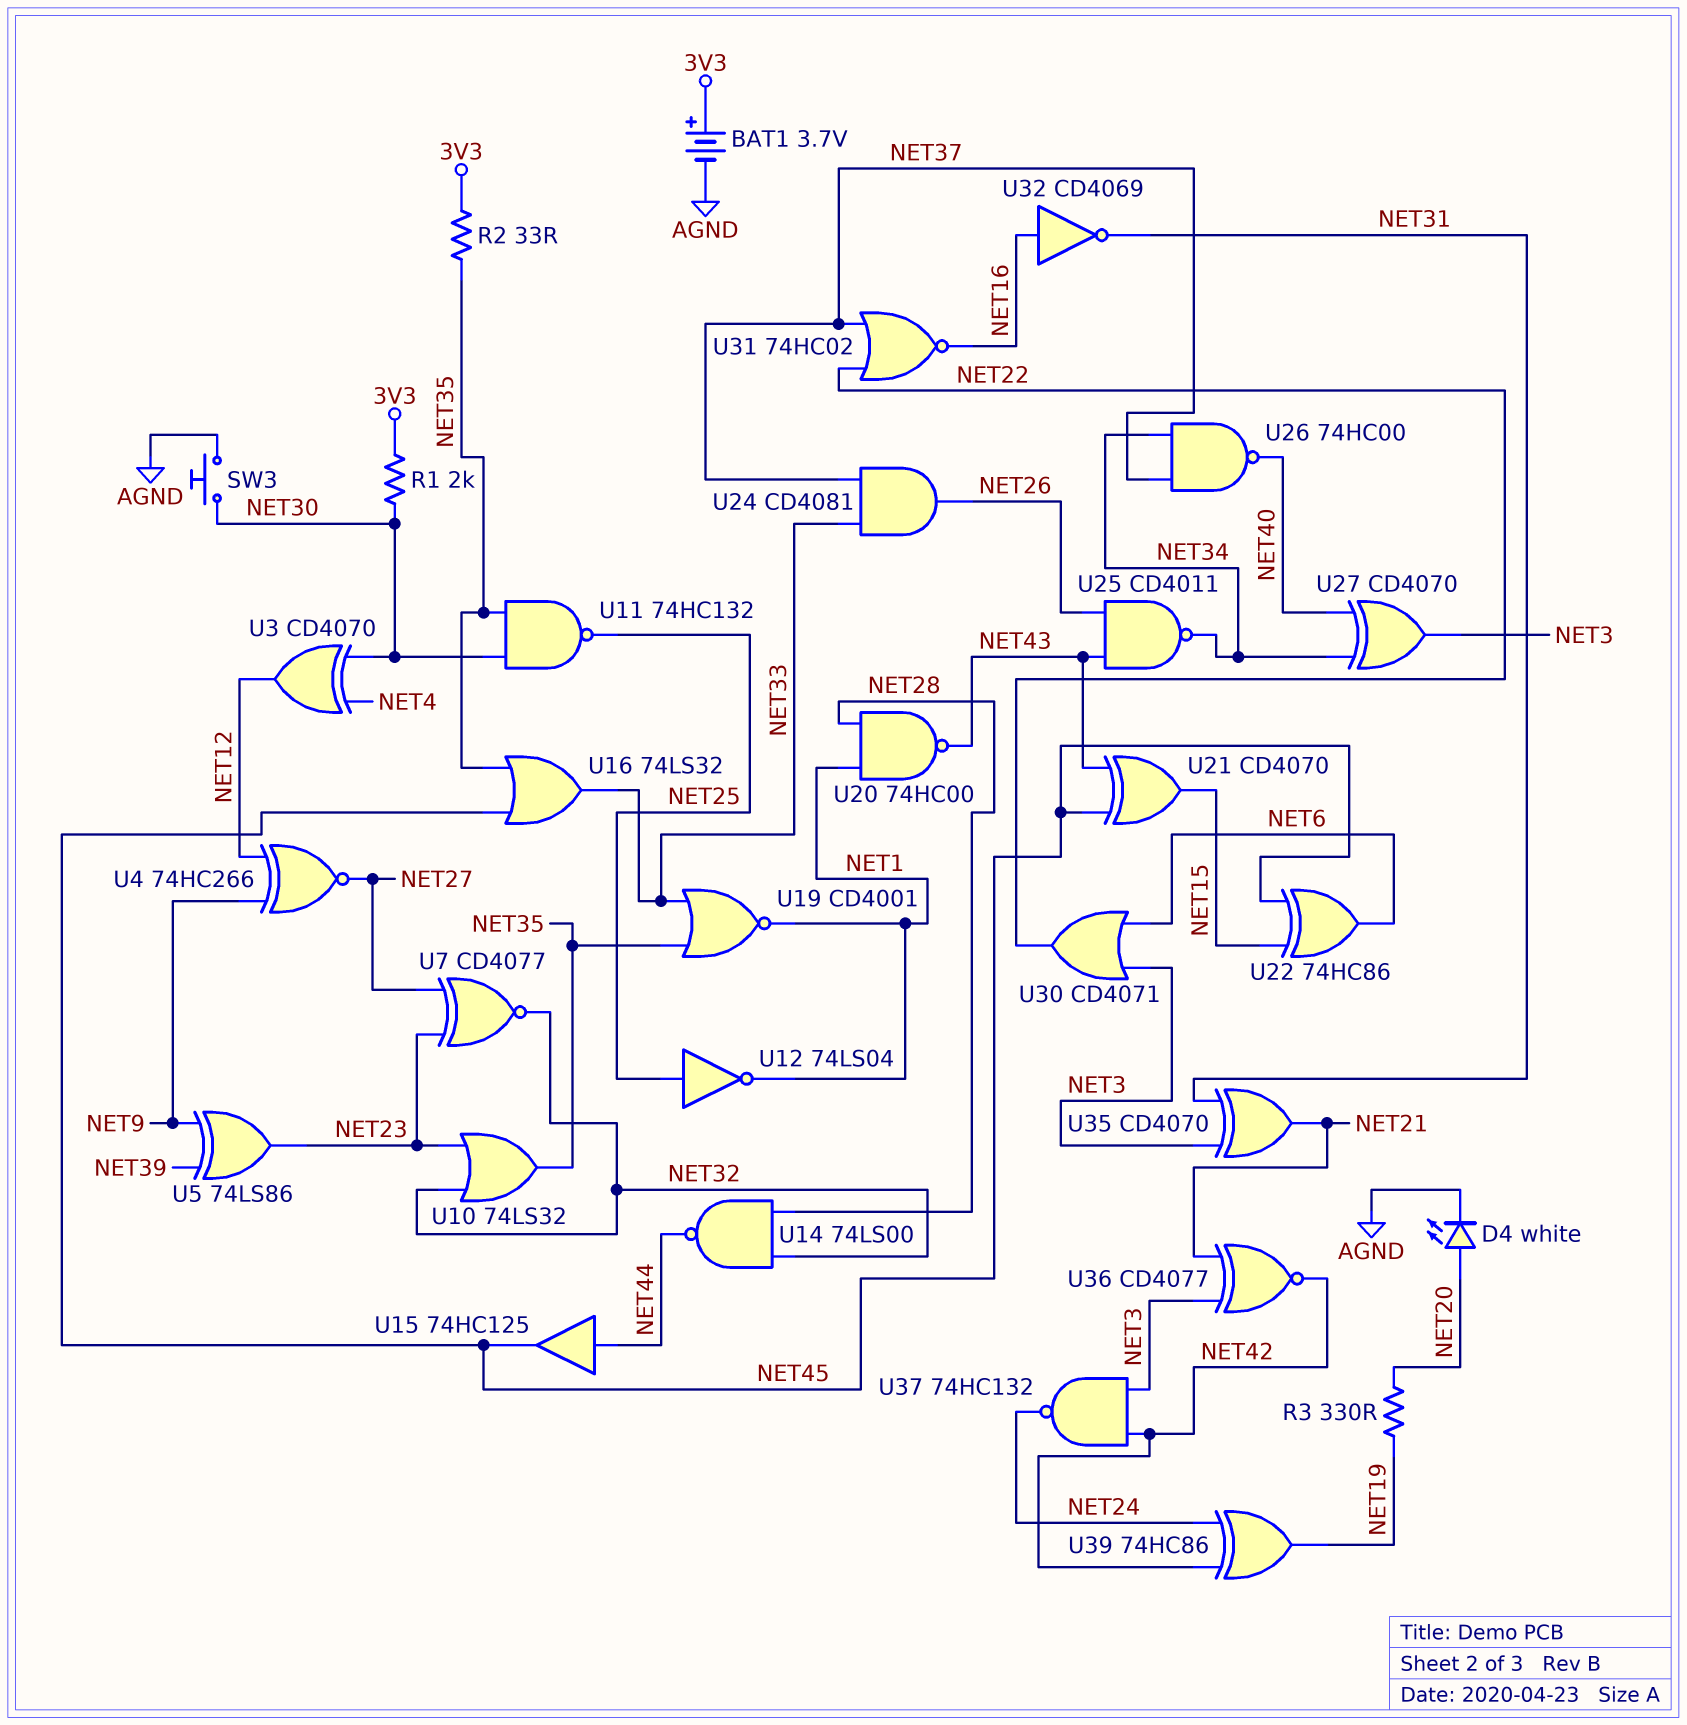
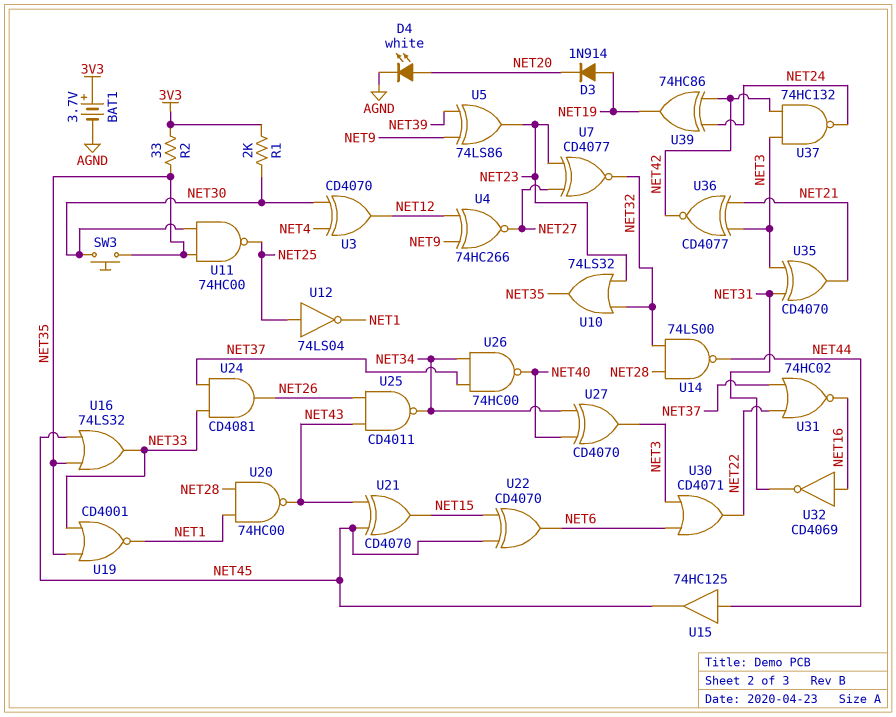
D3: none -> diode 1N914 (A NET19, K NET20)
R3: 330 (NET19, NET20) -> none
SW3: button (AGND, NET30) -> button (NET30, NET35)
U11: NAND 74HC132 (in NET30, in NET35, out NET25) -> NAND 74HC00 (in NET30, in NET35, out NET25)
U22: XOR 74HC86 (in NET15, in NET45, out NET6) -> XOR CD4070 (in NET15, in NET45, out NET6)

